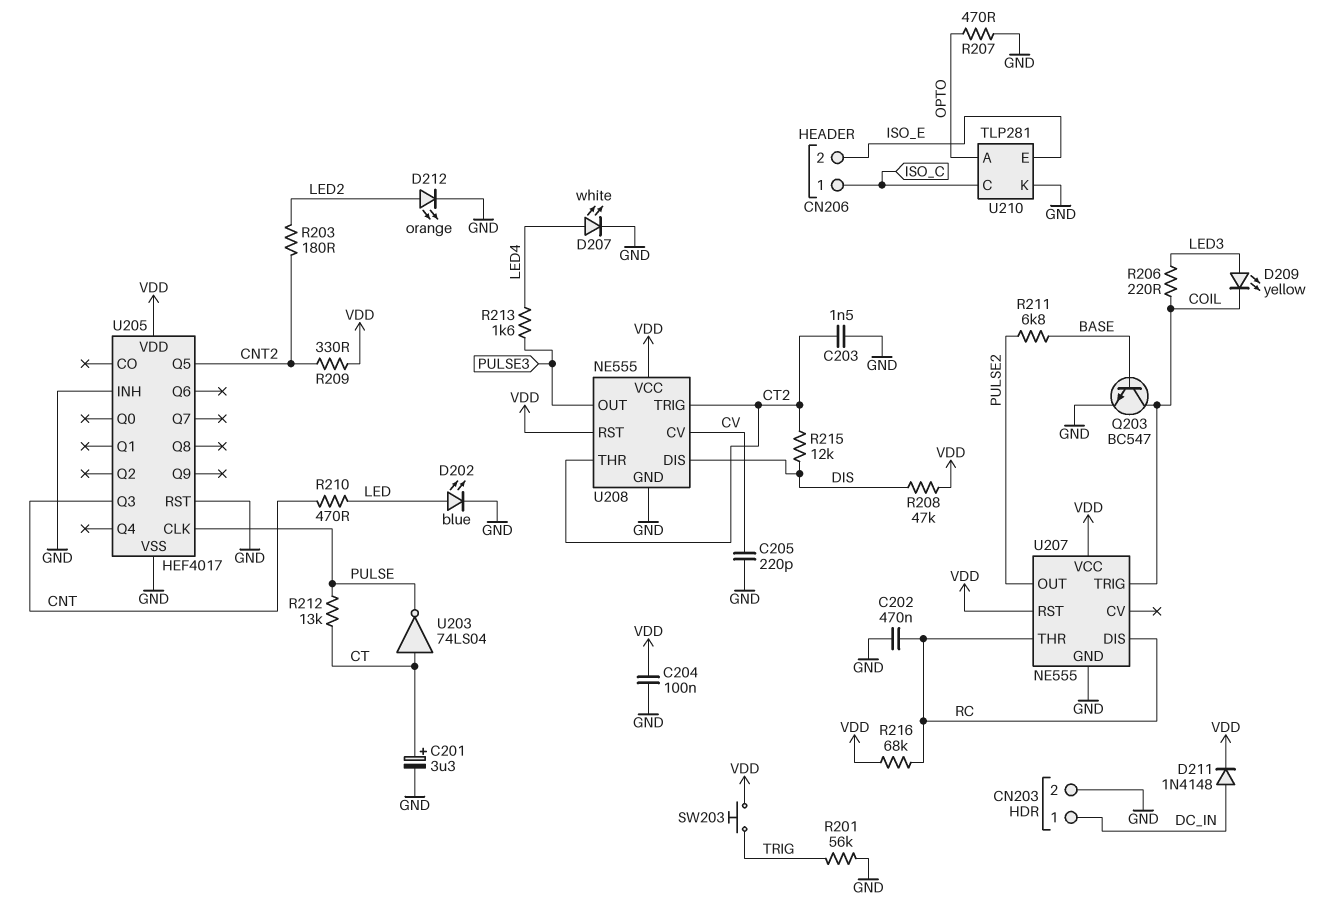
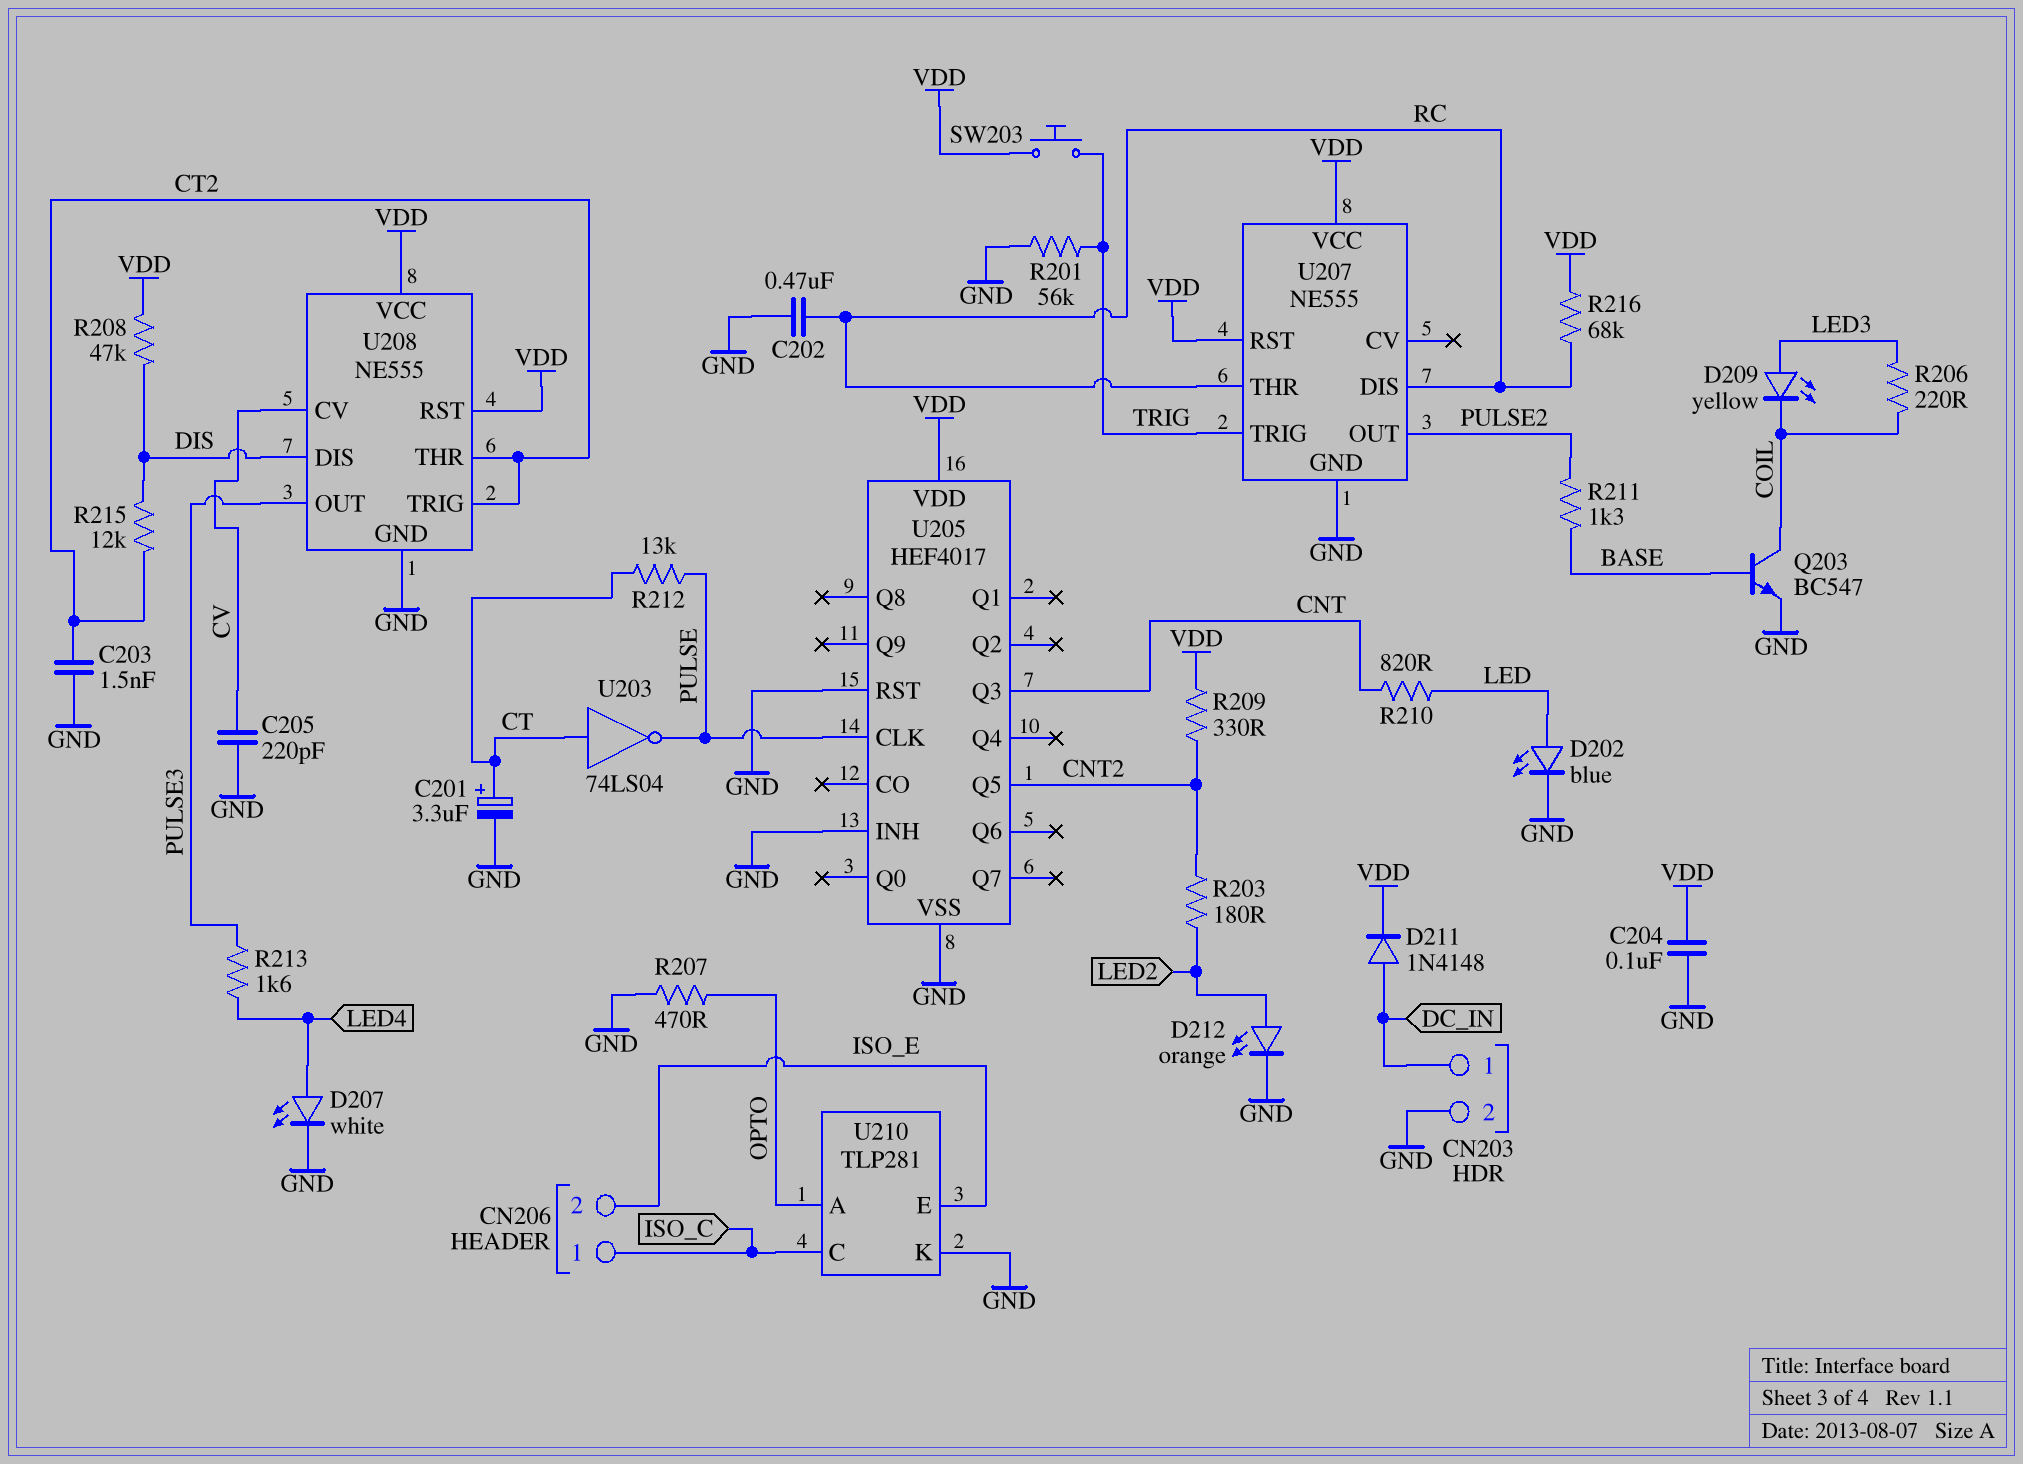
R210: 470 (CNT, LED) -> 820 (CNT, LED)
R211: 6.8k (BASE, PULSE2) -> 1.3k (BASE, PULSE2)
U207 pin TRIG: COIL -> TRIG

